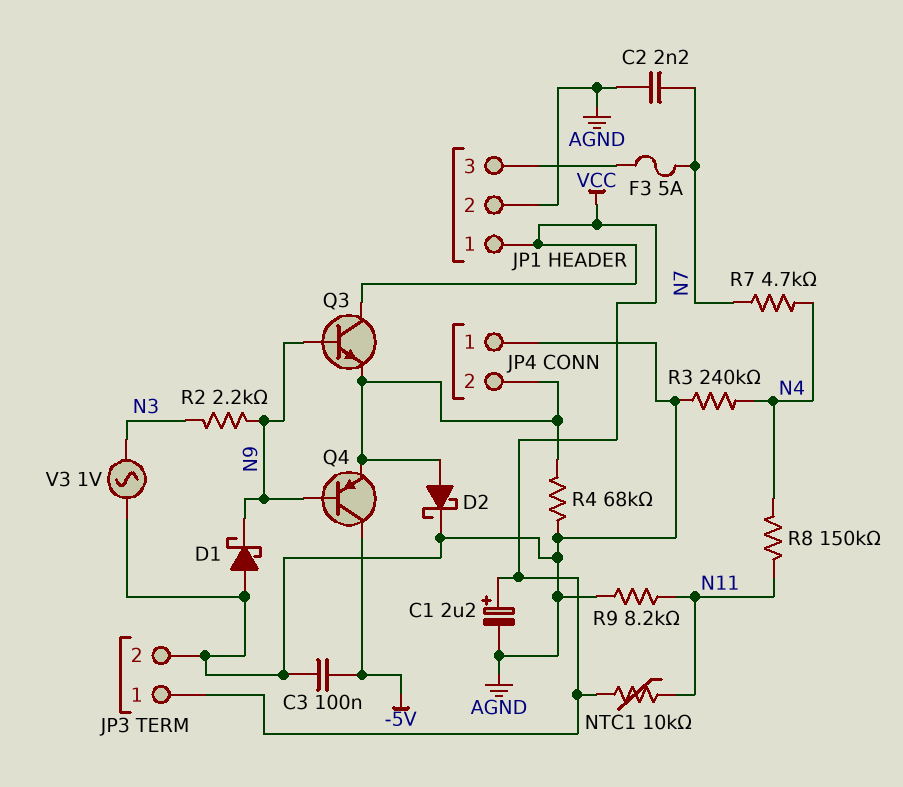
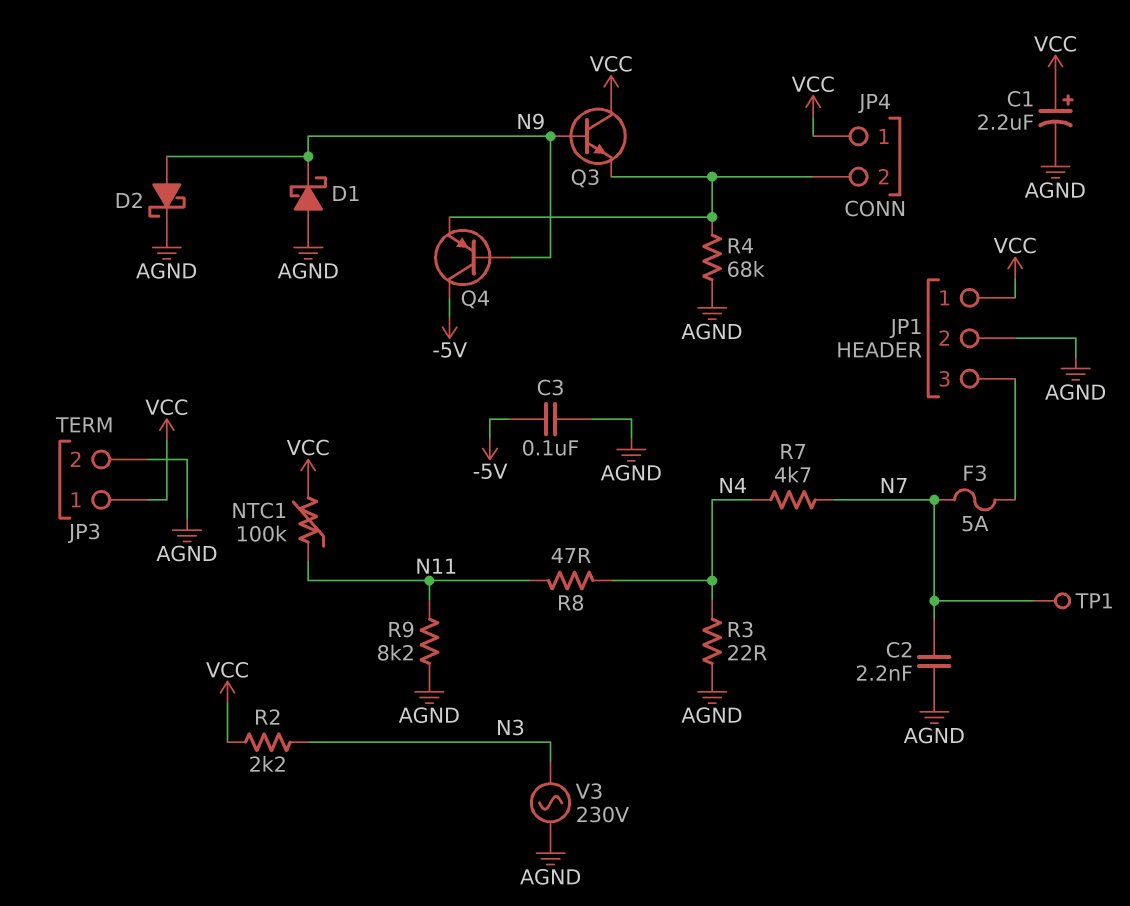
D2: schottky (A JP4/2, K AGND) -> schottky (A N9, K AGND)
JP4 pin 1: AGND -> VCC
NTC1: 10k (N11, VCC) -> 100k (N11, VCC)
R2: 2.2k (N3, N9) -> 2.2k (N3, VCC)
R3: 240k (AGND, N4) -> 22 (AGND, N4)
R8: 150k (N4, N11) -> 47 (N4, N11)
TP1: none -> test point (N7)
V3: AC 1V (AGND, N3) -> AC 230V (AGND, N3)

